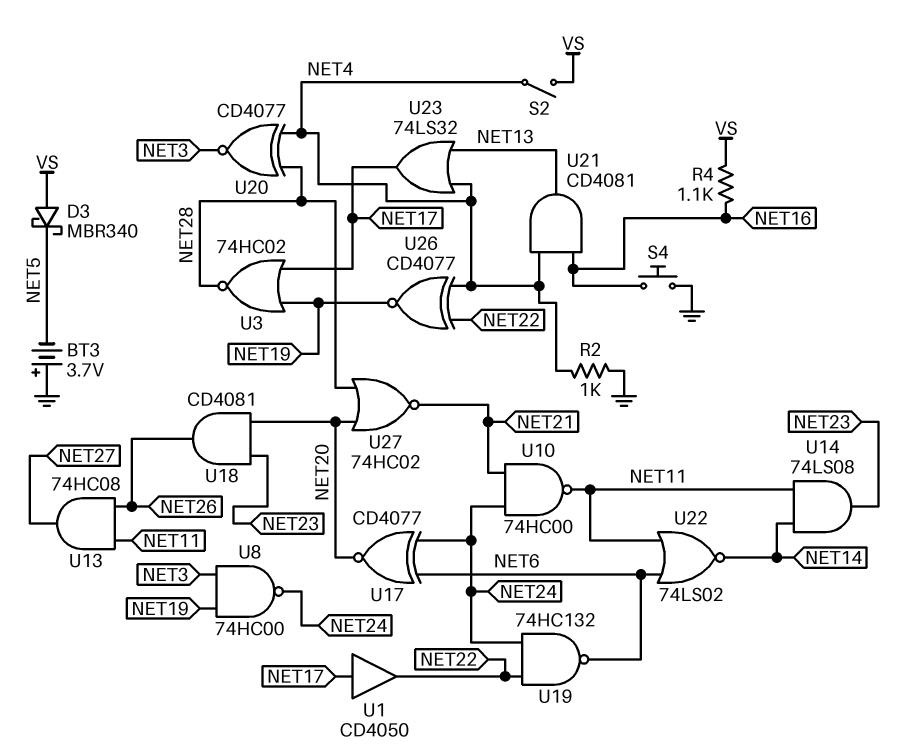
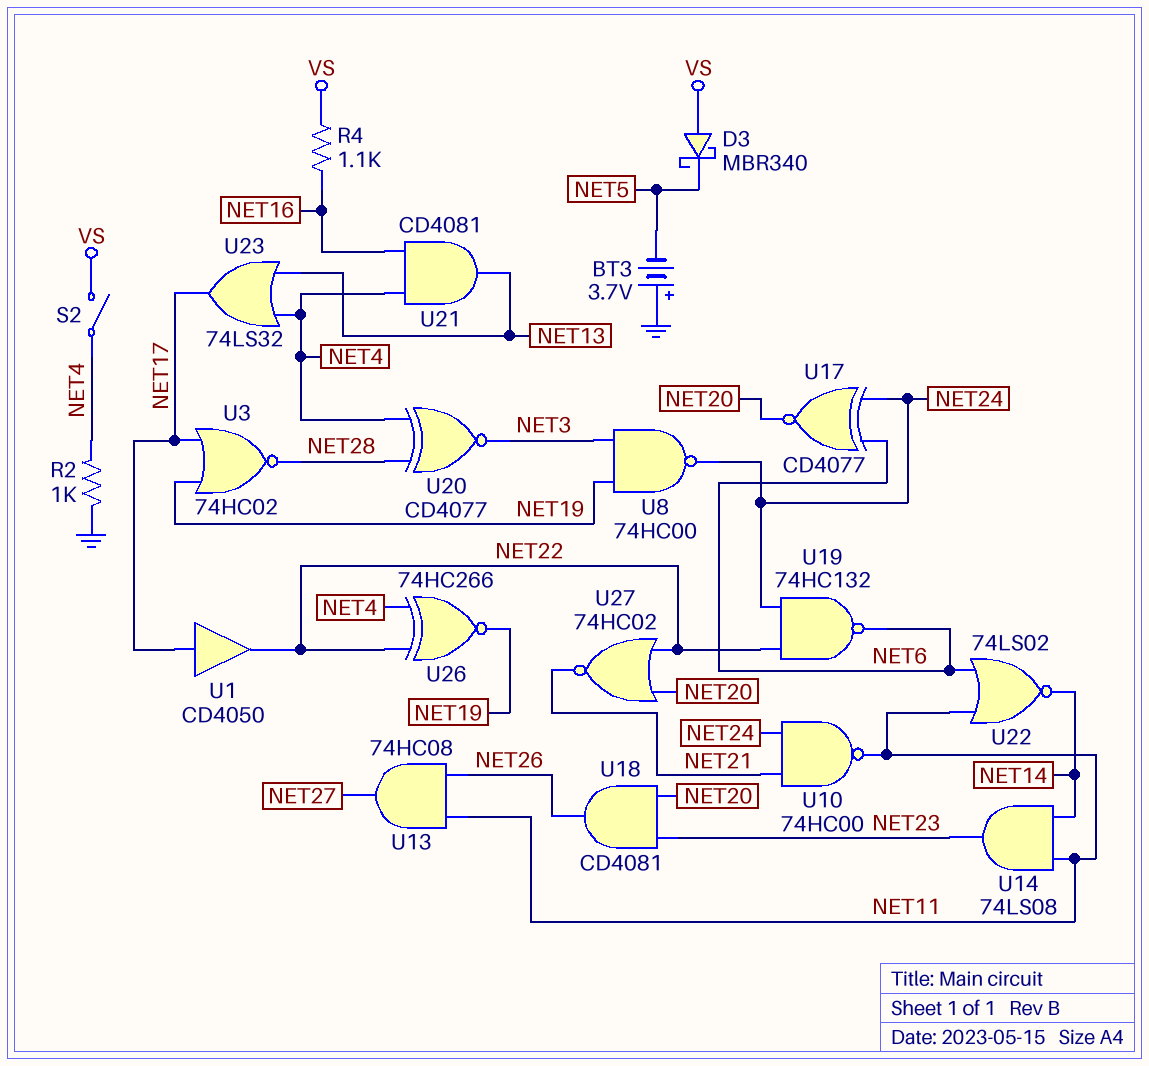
S4: button (GND, NET16) -> none
U26: XNOR CD4077 (in NET4, in NET22, out NET19) -> XNOR 74HC266 (in NET4, in NET22, out NET19)
U27: NOR 74HC02 (in NET20, in NET28, out NET21) -> NOR 74HC02 (in NET20, in NET22, out NET21)

